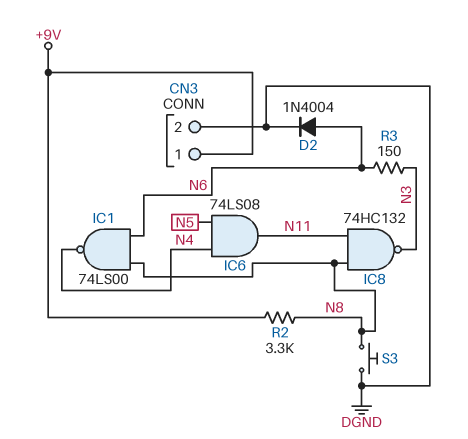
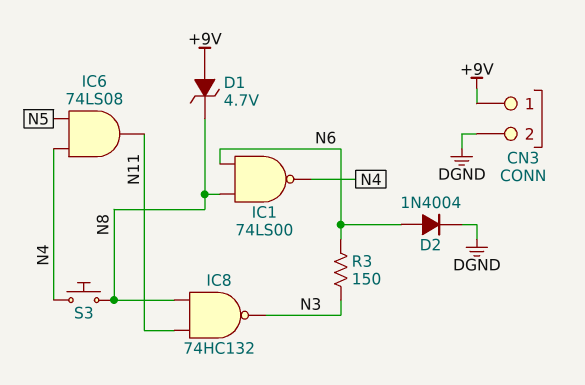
D1: none -> zener 4.7V (A +9V, K N8)
R2: 3.3k (+9V, N8) -> none
S3: button (DGND, N8) -> button (N4, N8)

